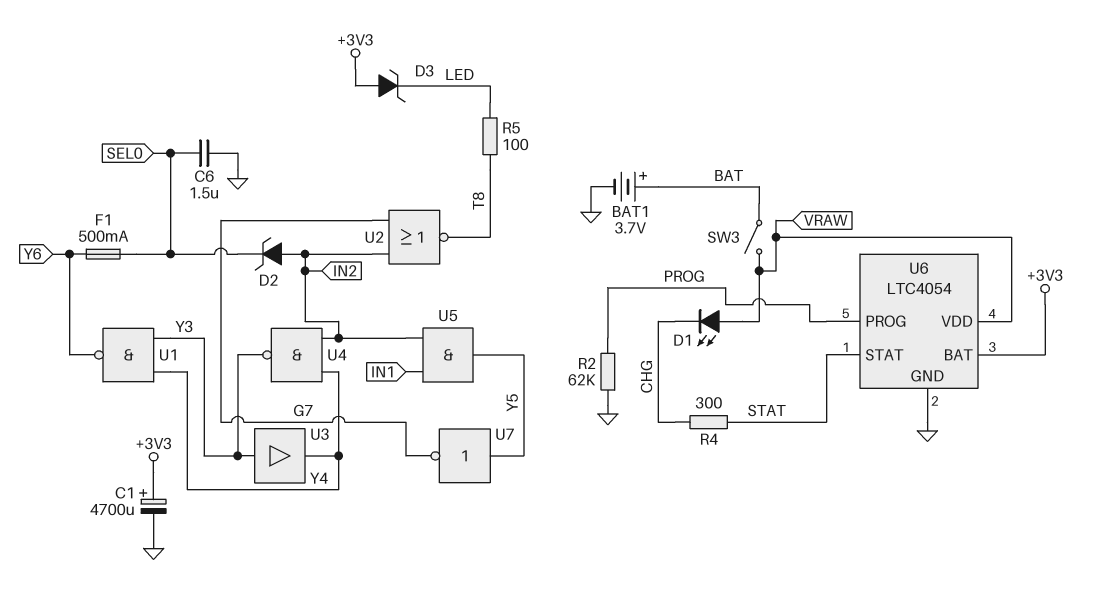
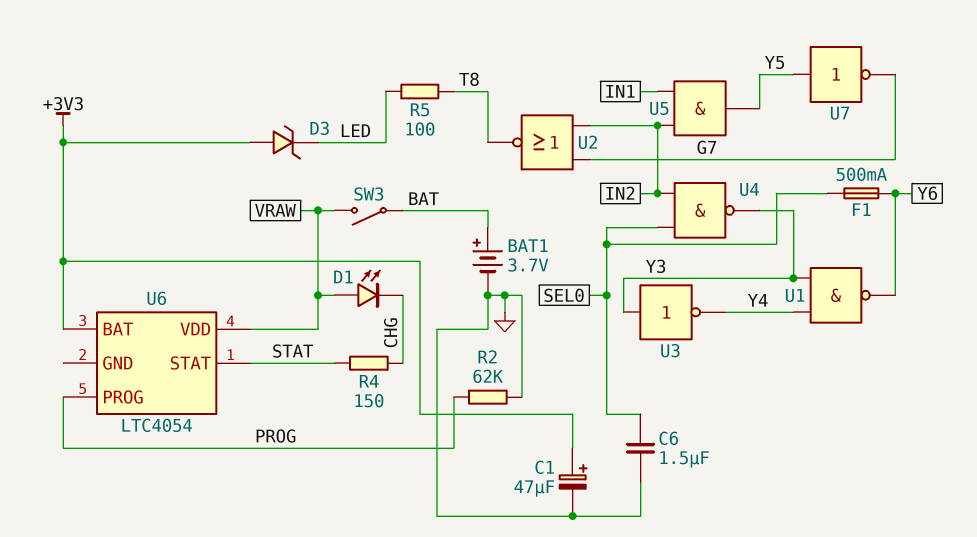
C1: 4700uF (plus +3V3, minus GND) -> 47uF (plus +3V3, minus GND)
D2: zener (A IN2, K SEL0) -> none
R4: 300 (CHG, STAT) -> 150 (CHG, STAT)
U3: buffer (in Y3, out Y4) -> NOT (in Y3, out Y4)
U4: NAND (in IN2, in Y4, out Y3) -> NAND (in IN2, in SEL0, out Y3)
U6 pin GND: GND -> none

